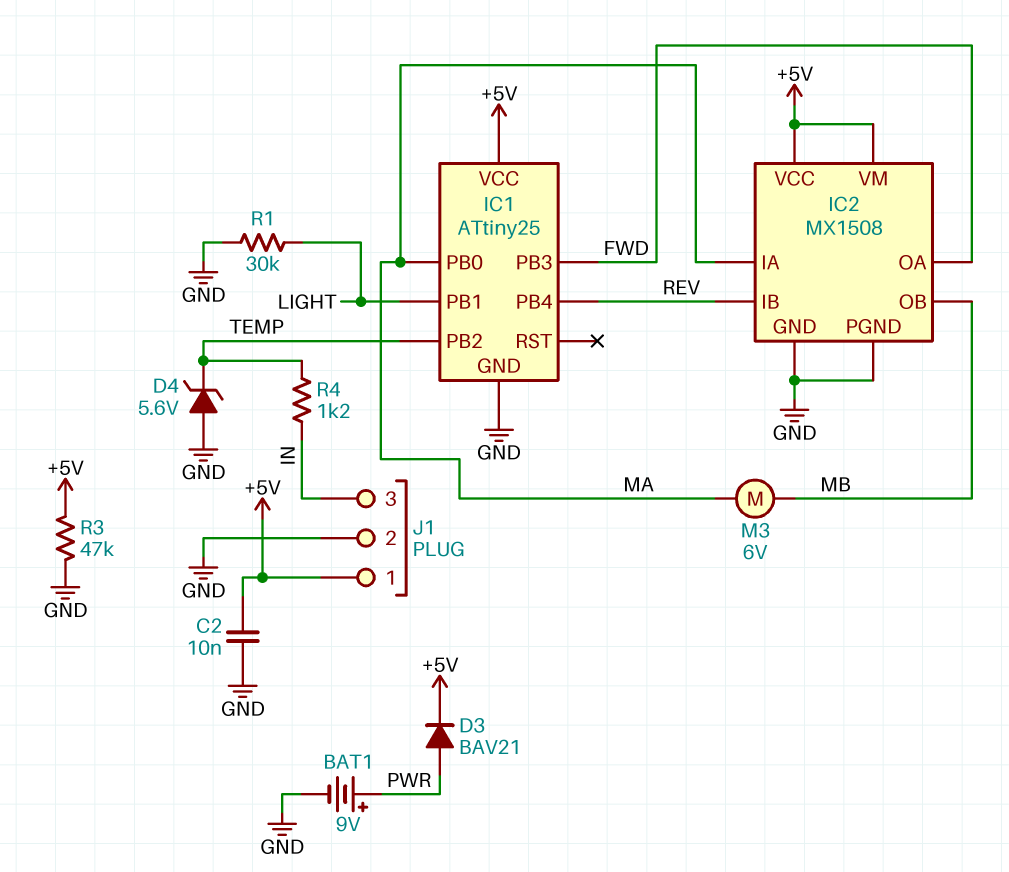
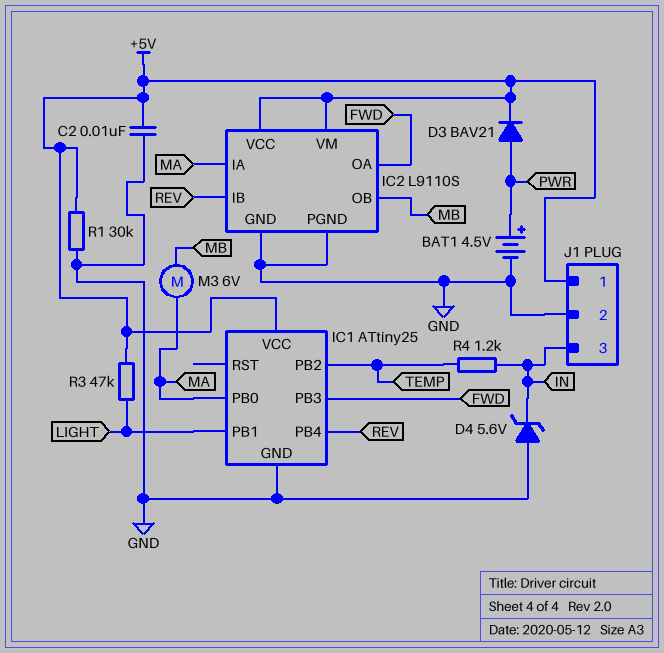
BAT1: 9V (plus PWR, minus GND) -> 4.5V (plus PWR, minus GND)
D4: zener 5.6V (A GND, K TEMP) -> zener 5.6V (A GND, K IN)
IC2: MX1508 -> L9110S
R1: 30k (GND, LIGHT) -> 30k (+5V, GND)
R3: 47k (+5V, GND) -> 47k (+5V, LIGHT)

